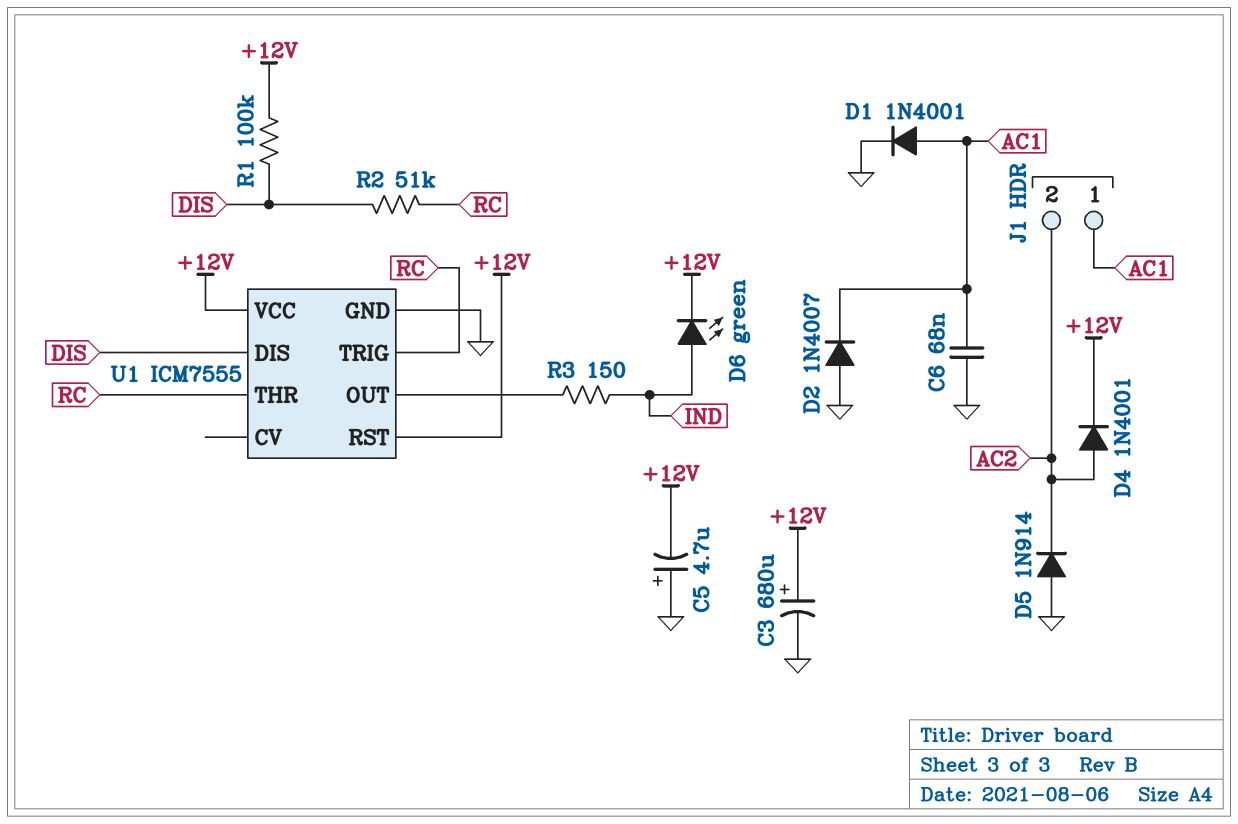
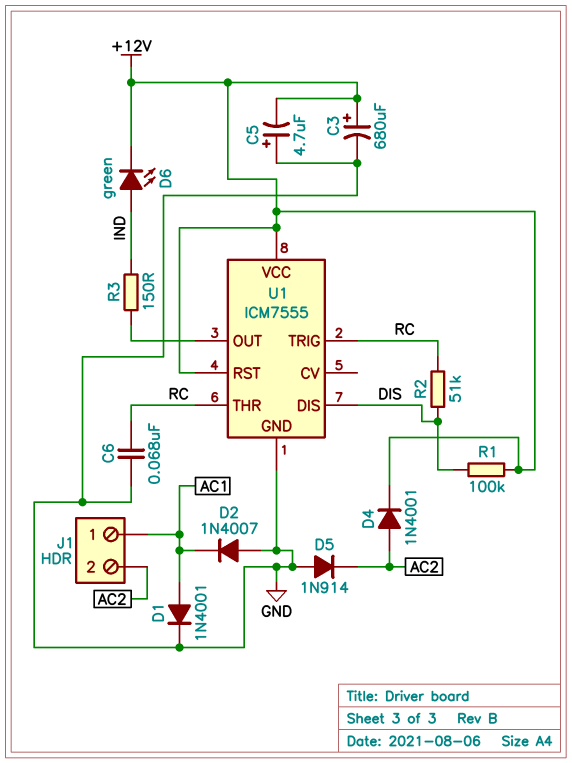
C6: 68nF (AC1, GND) -> 68nF (GND, RC)

